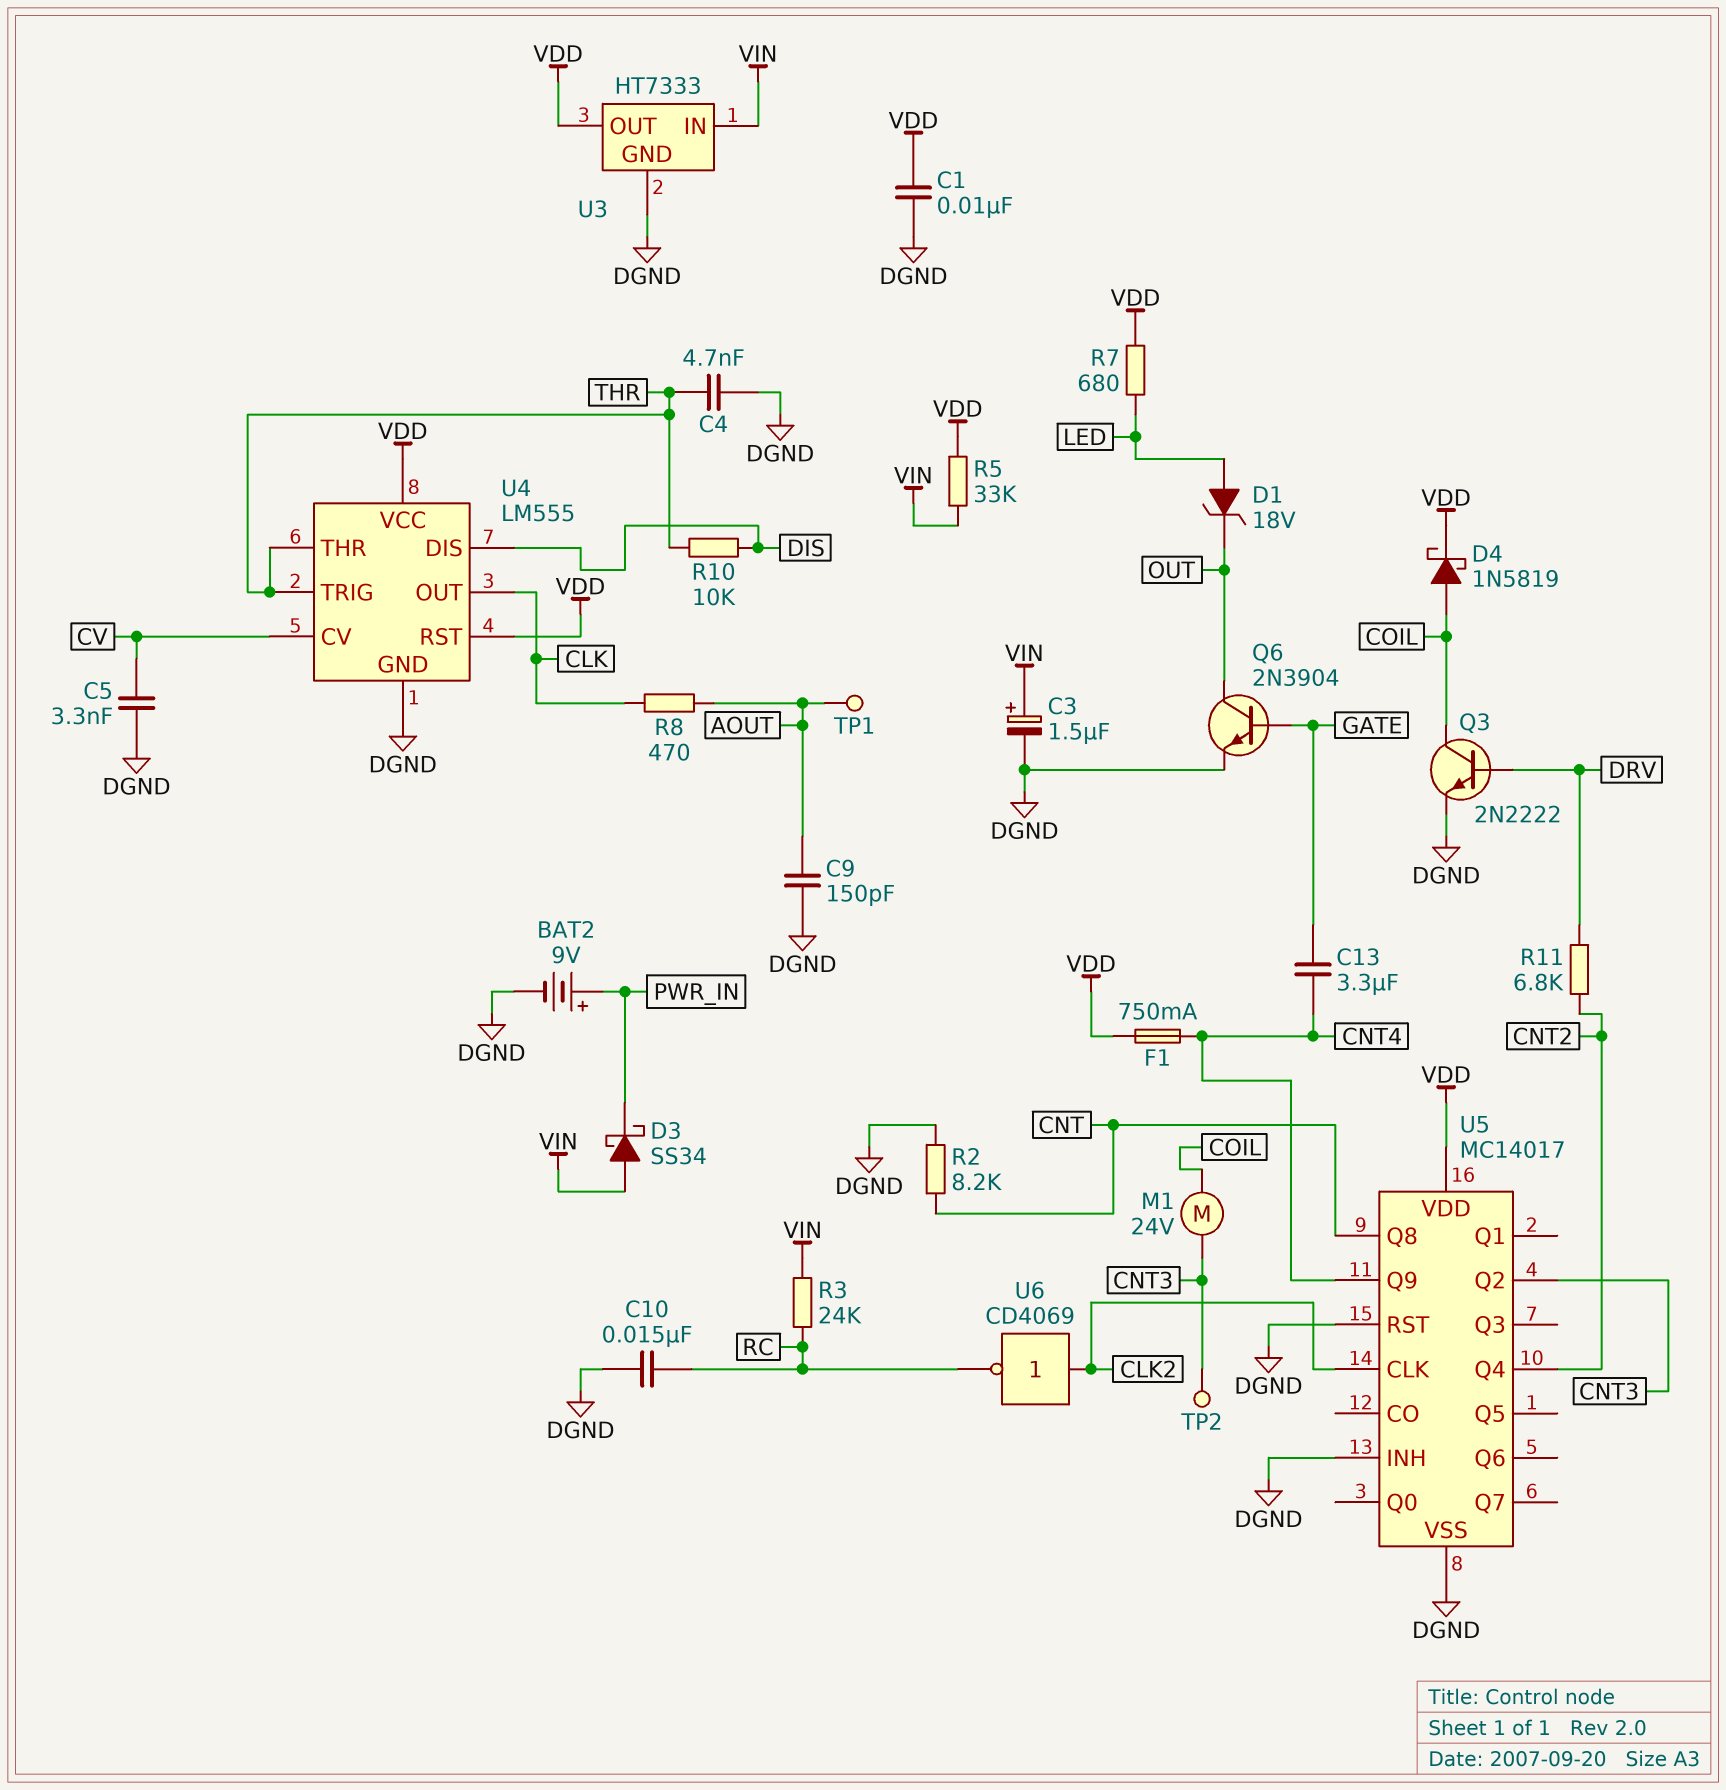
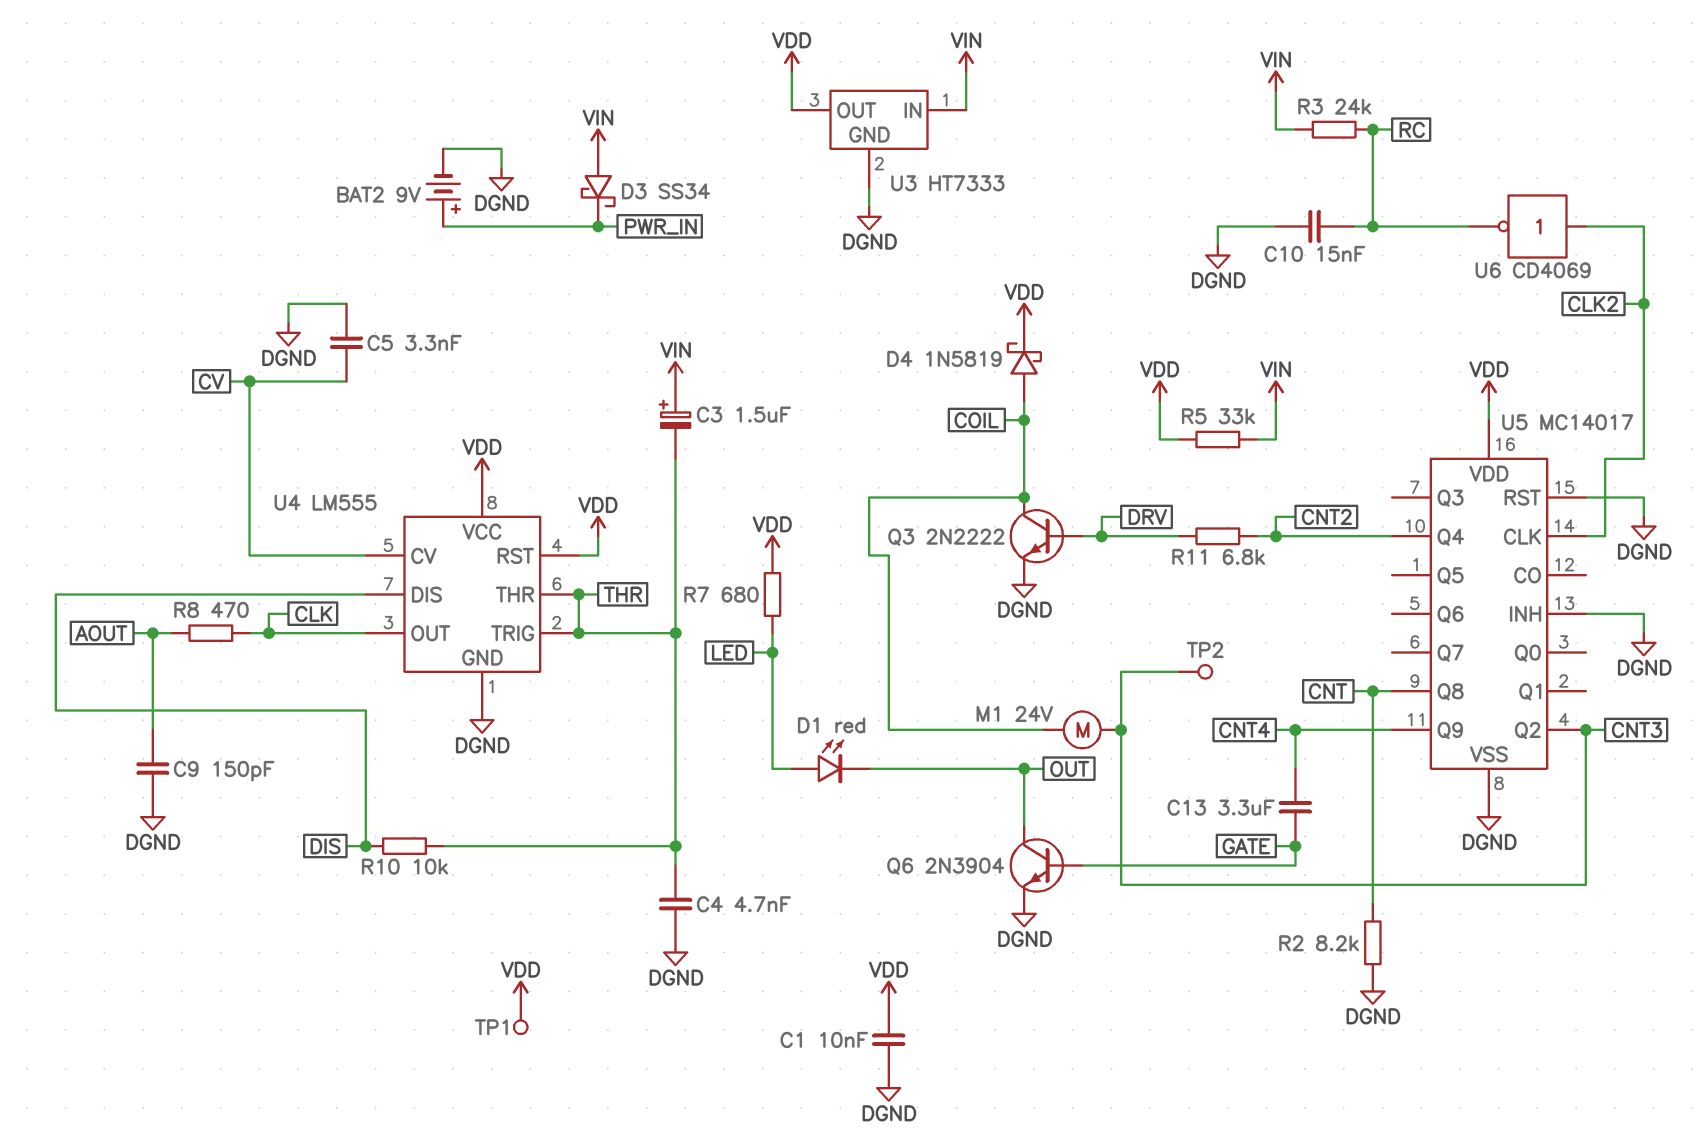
C3: 1.5uF (plus VIN, minus DGND) -> 1.5uF (plus VIN, minus THR)
D1: zener 18V (A LED, K OUT) -> LED red (A LED, K OUT)
F1: 750mA (CNT4, VDD) -> none
TP1: test point (AOUT) -> test point (VDD)

